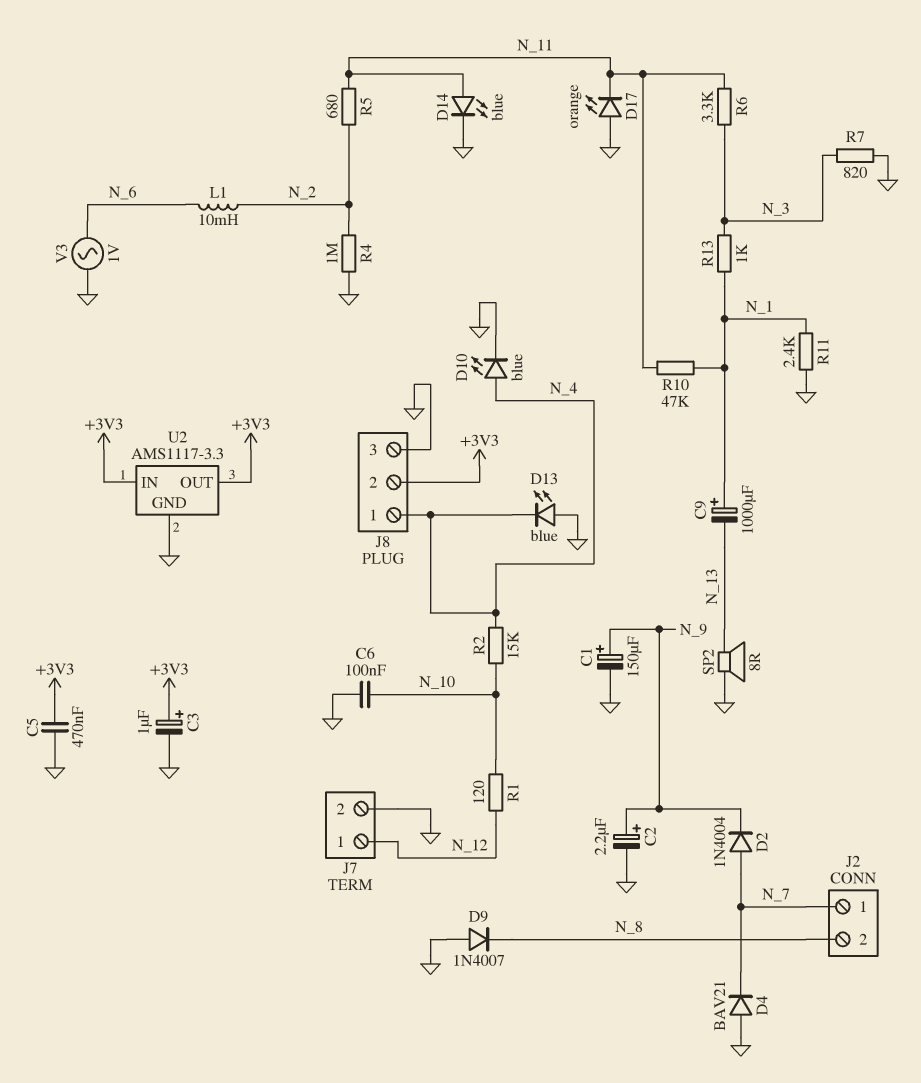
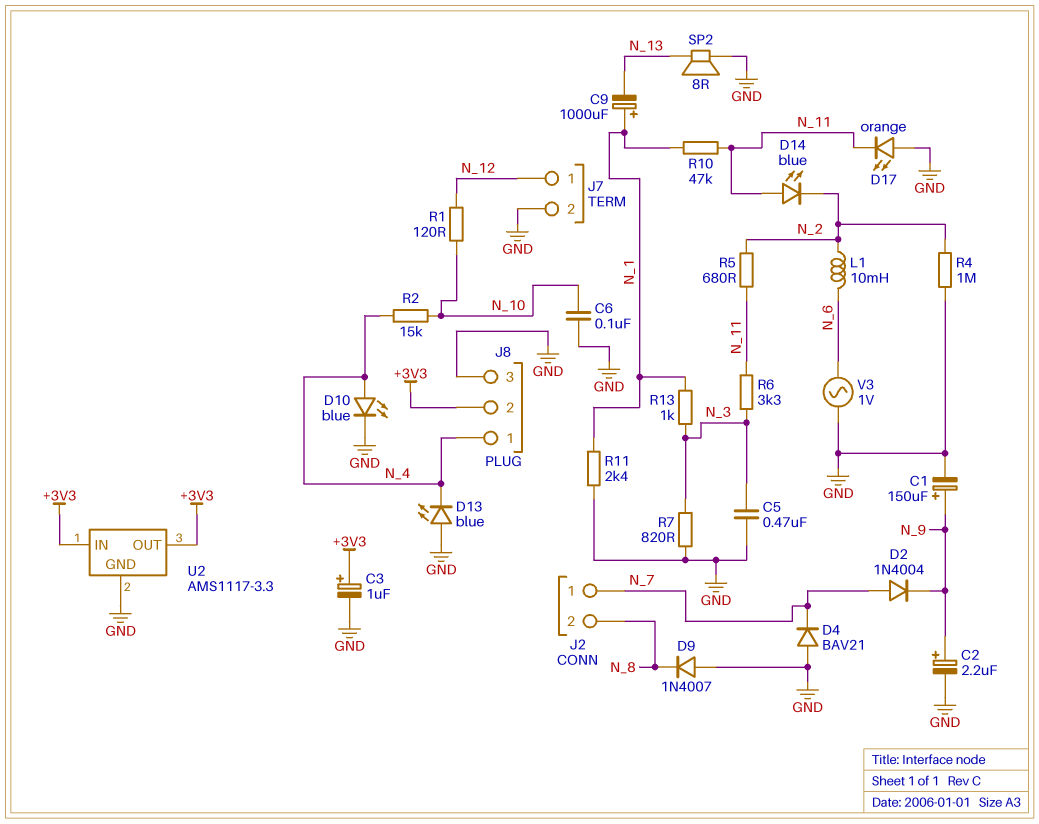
C5: 470nF (+3V3, GND) -> 470nF (GND, N_3)
D14: LED blue (A N_11, K GND) -> LED blue (A N_11, K N_2)

